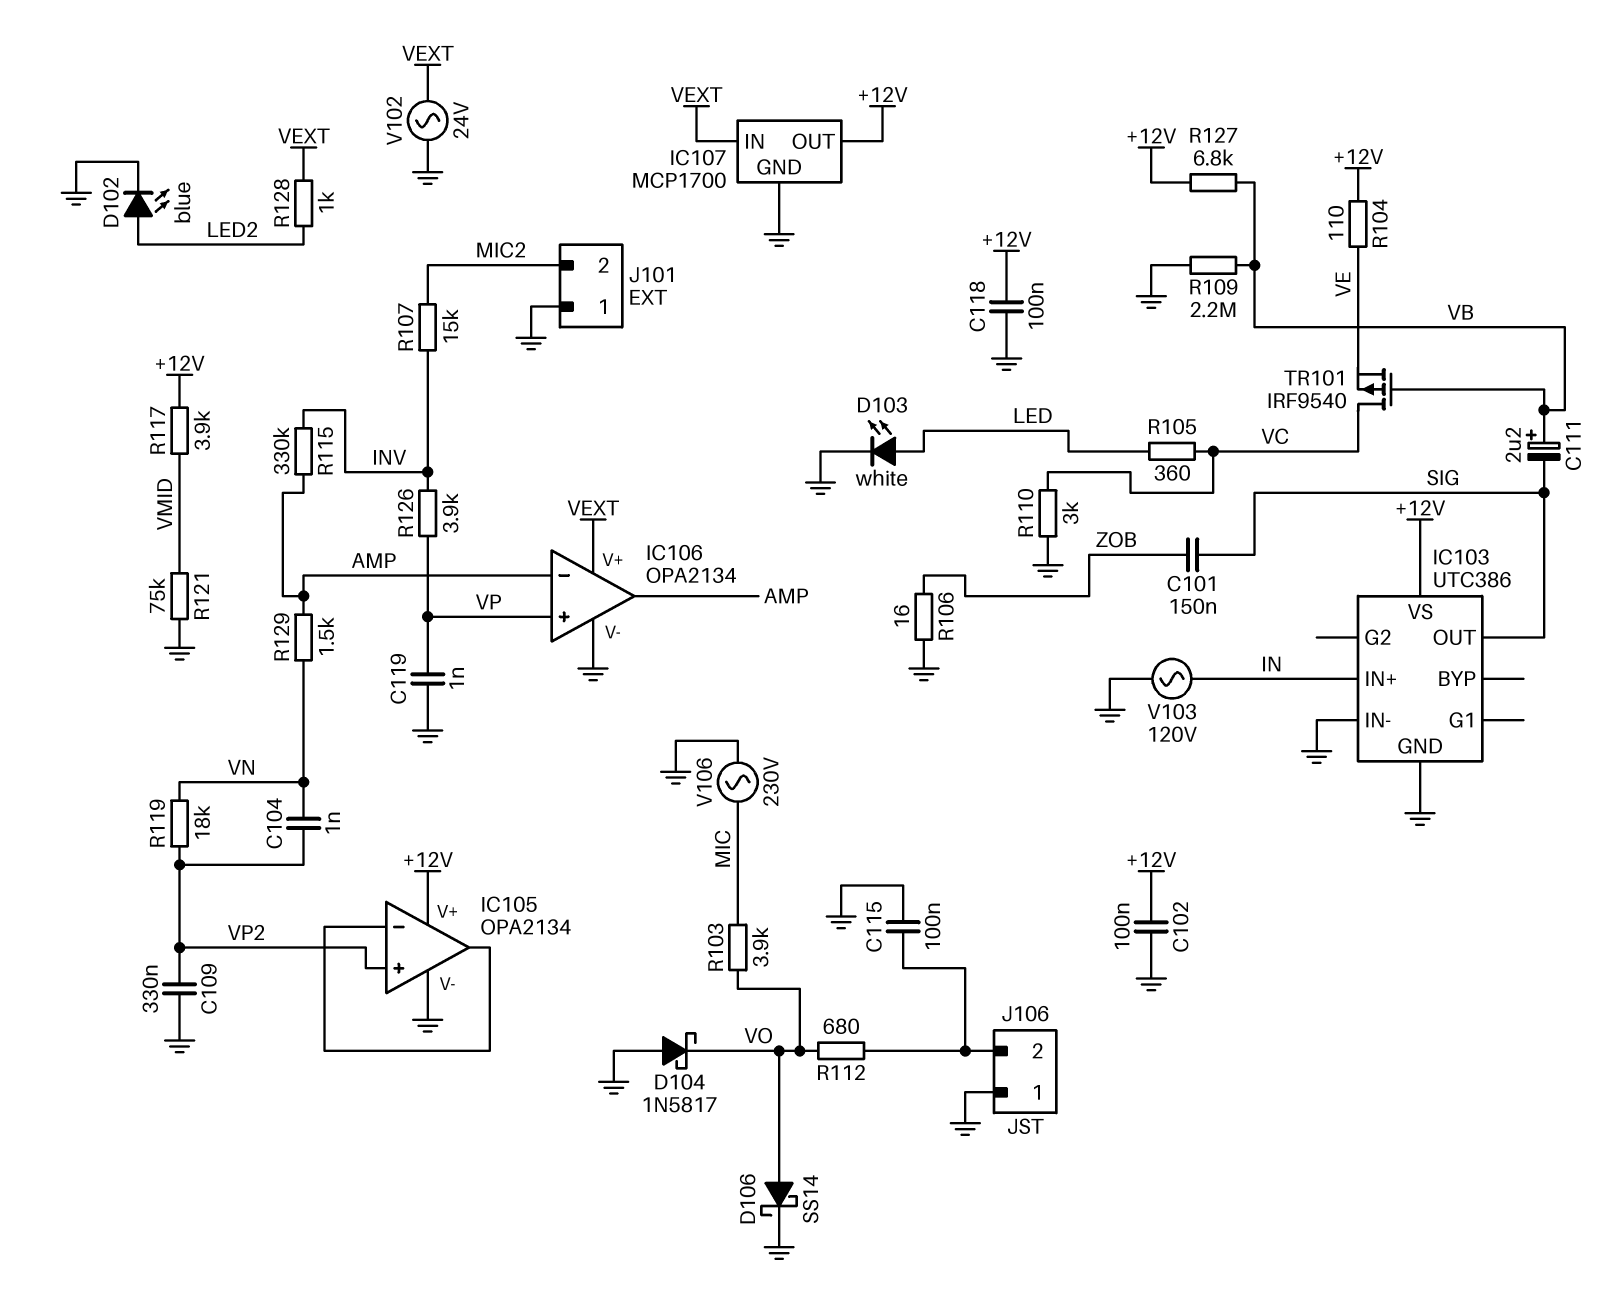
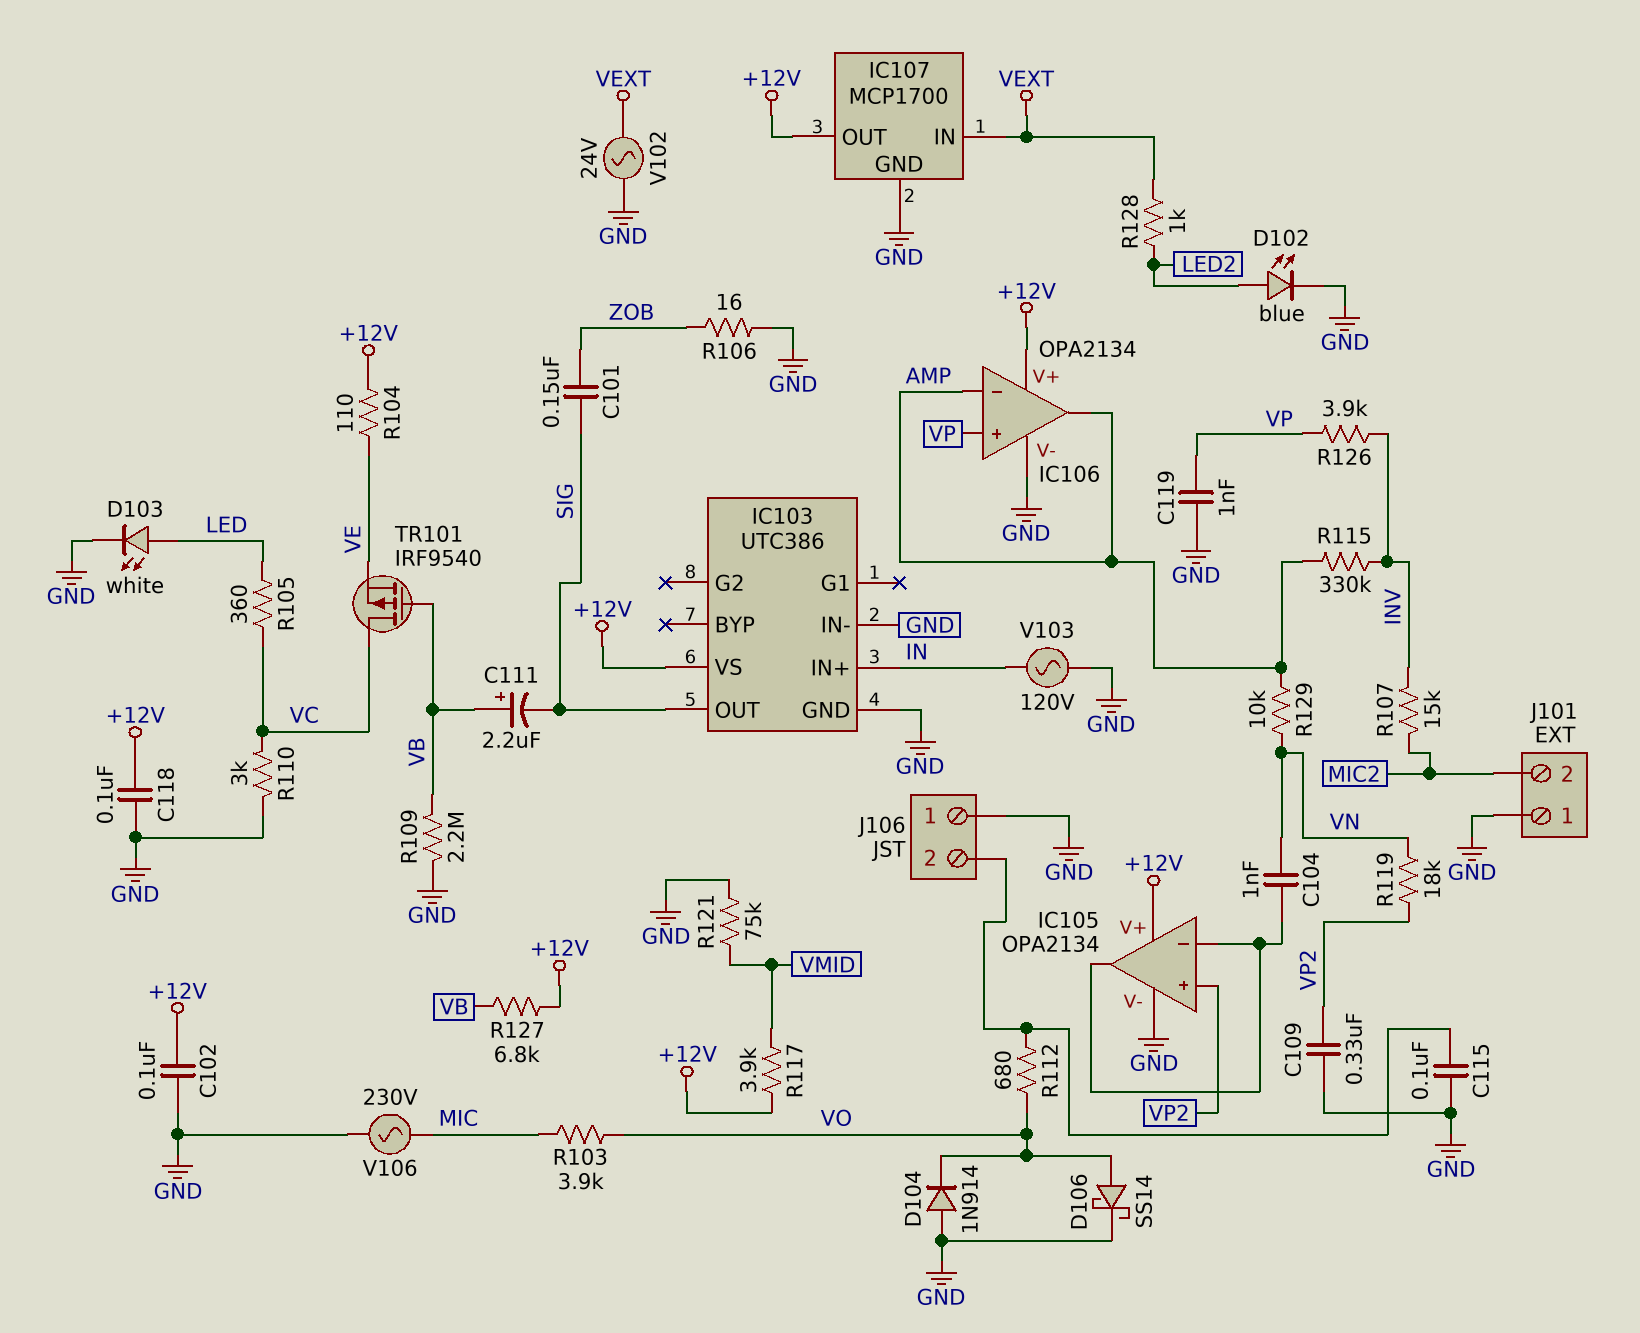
C104: 1nF (VN, VP2) -> 1nF (IC105/in-, VN)
D104: schottky 1N5817 (A GND, K VO) -> diode 1N914 (A GND, K VO)
IC106 pin V+: VEXT -> +12V
R129: 1.5k (AMP, VN) -> 10k (AMP, VN)

